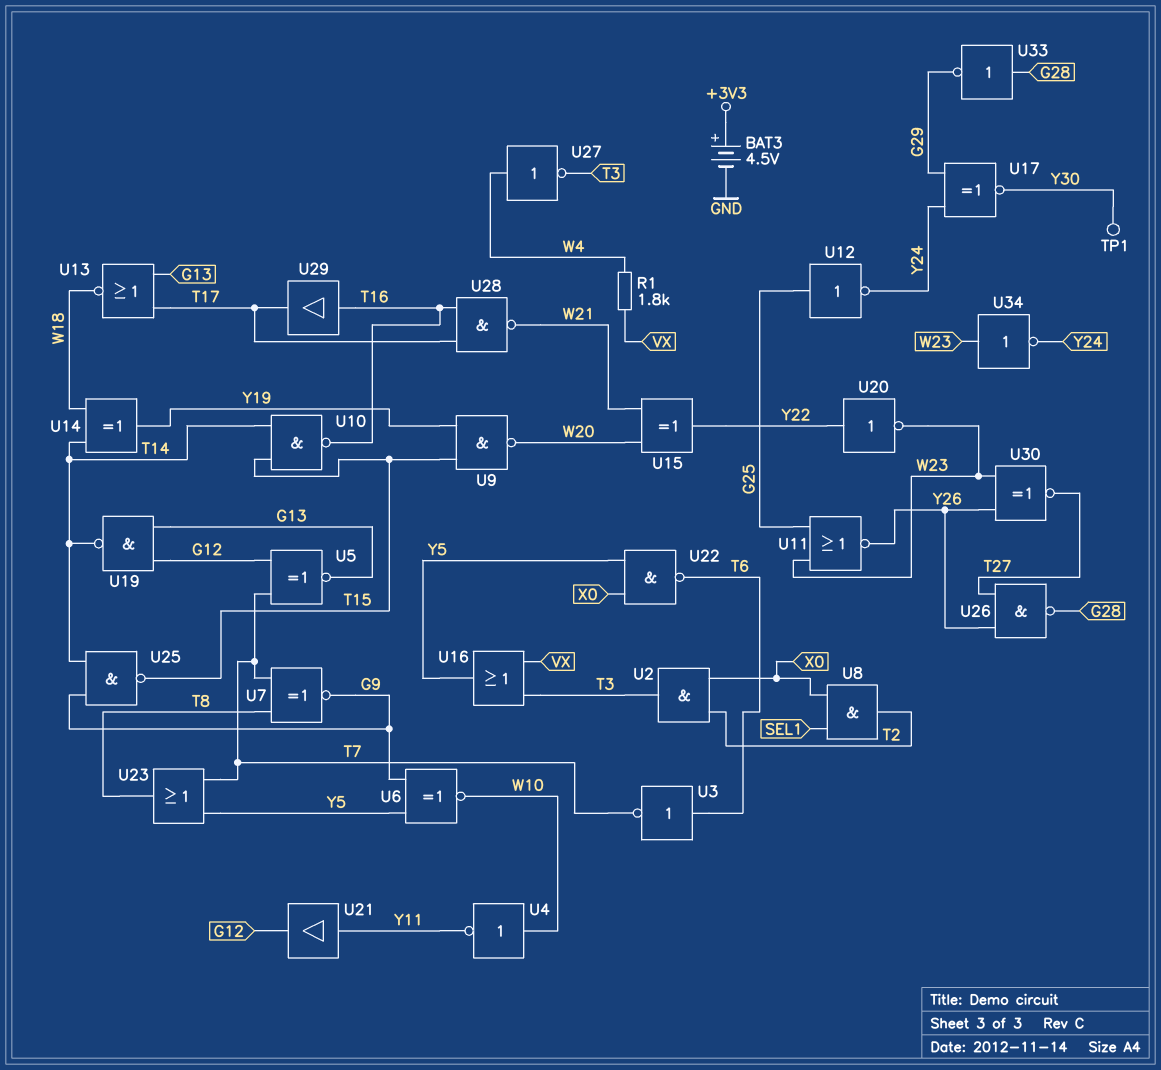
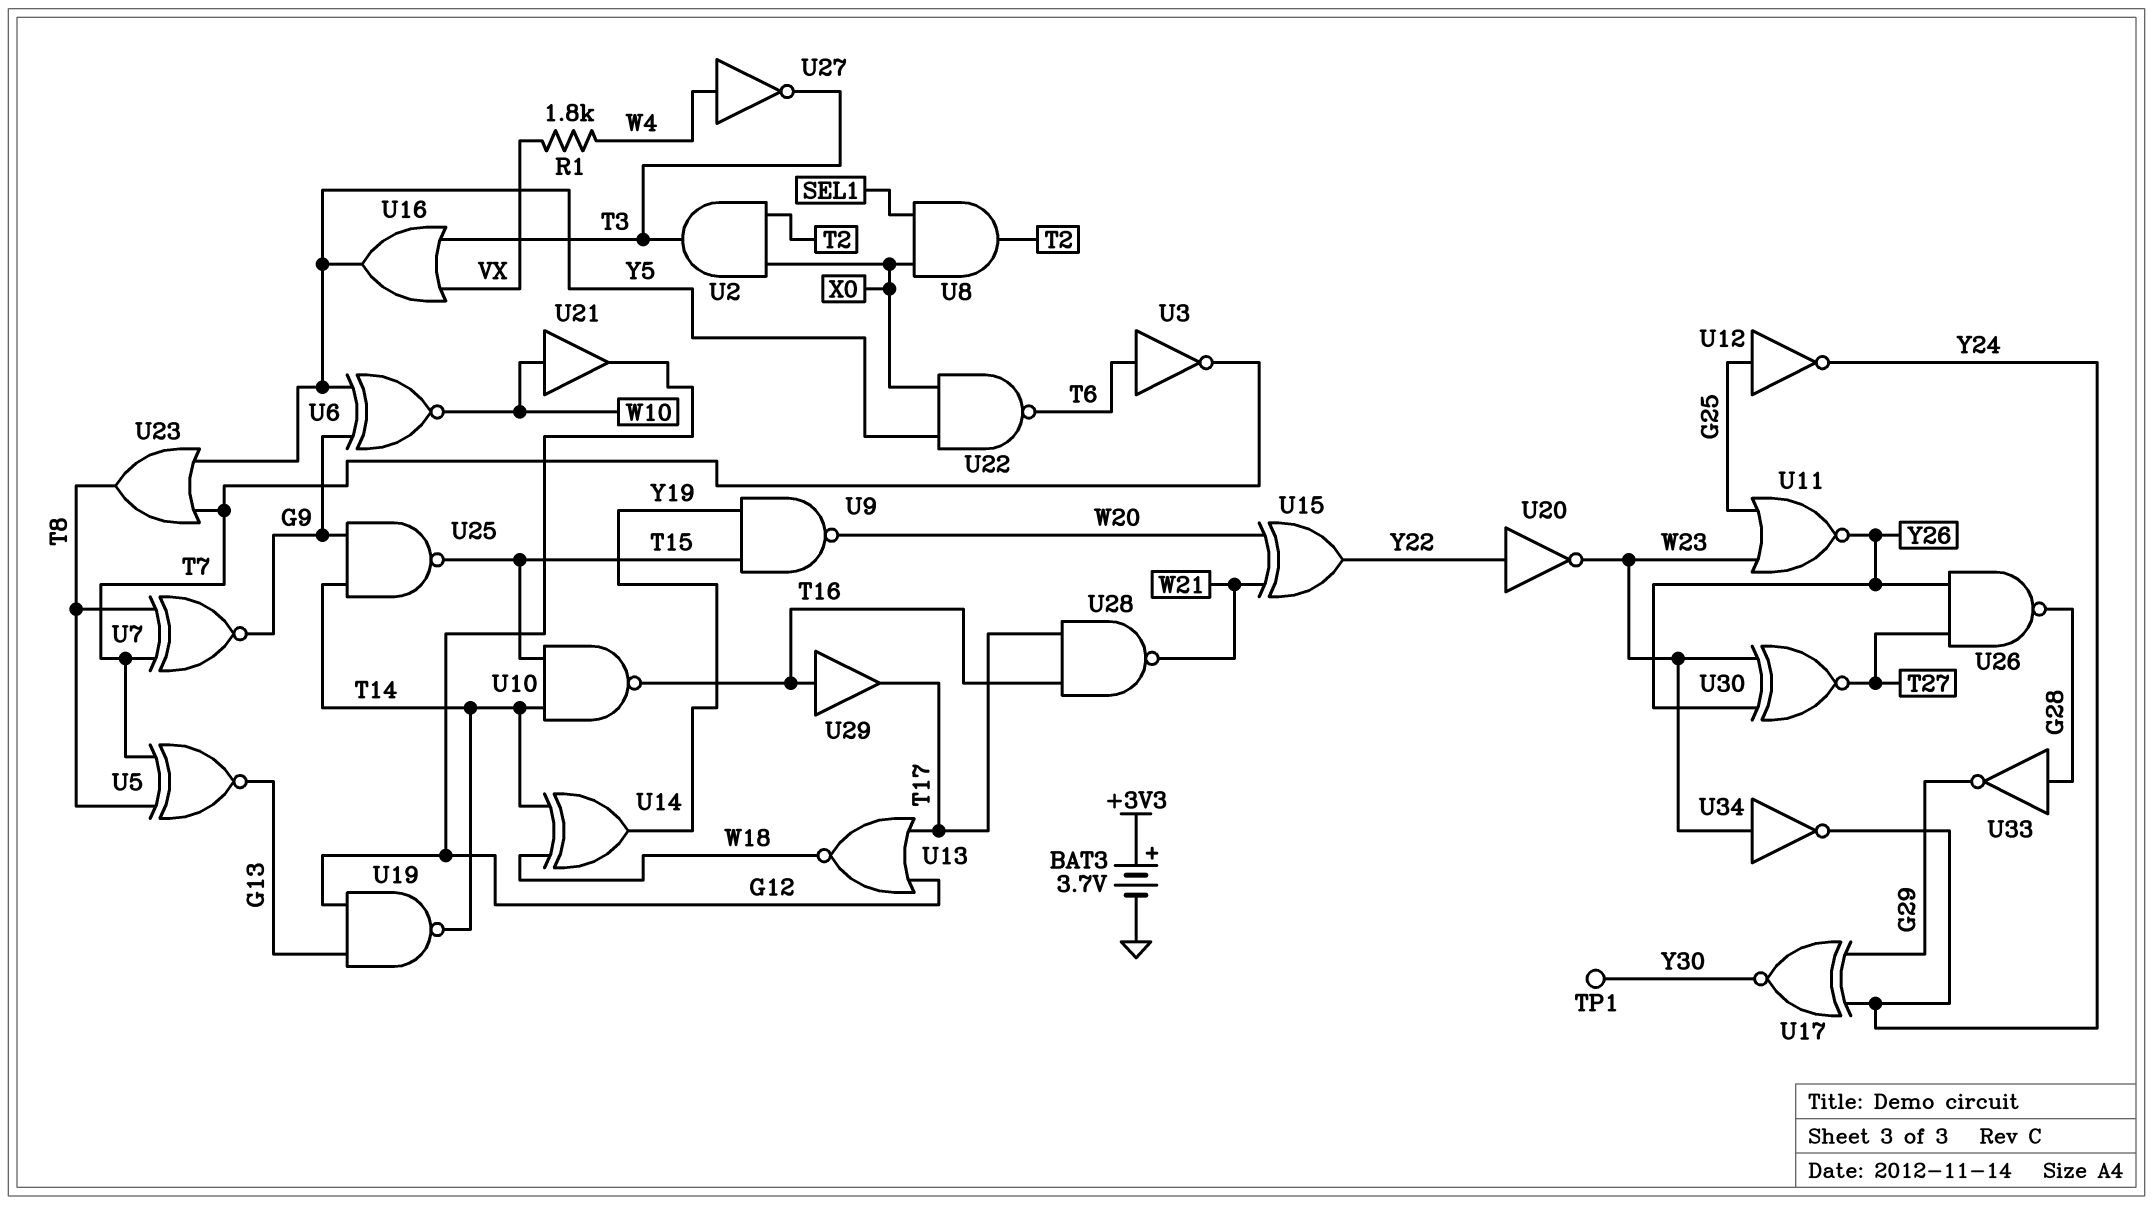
BAT3: 4.5V (plus +3V3, minus GND) -> 3.7V (plus +3V3, minus GND)
U4: NOT (in W10, out Y11) -> none
U5: XNOR (in G12, in T7, out G13) -> XNOR (in T7, in T8, out G13)
U13: NOR (in G13, in T17, out W18) -> NOR (in G12, in T17, out W18)
U21: buffer (in Y11, out G12) -> buffer (in W10, out G12)

